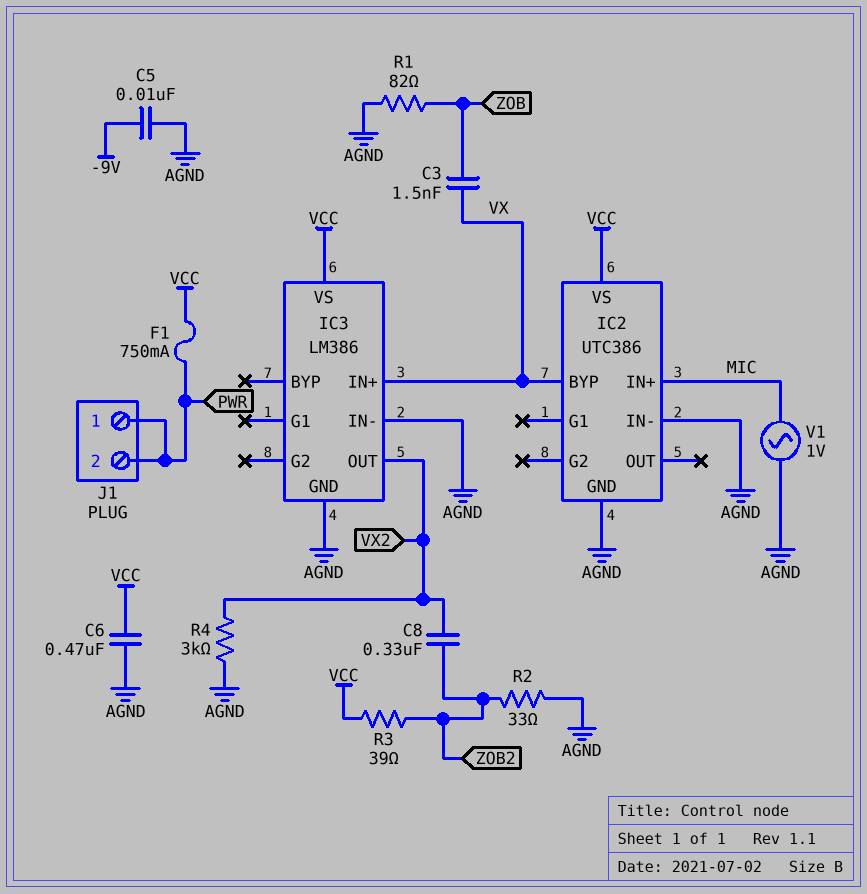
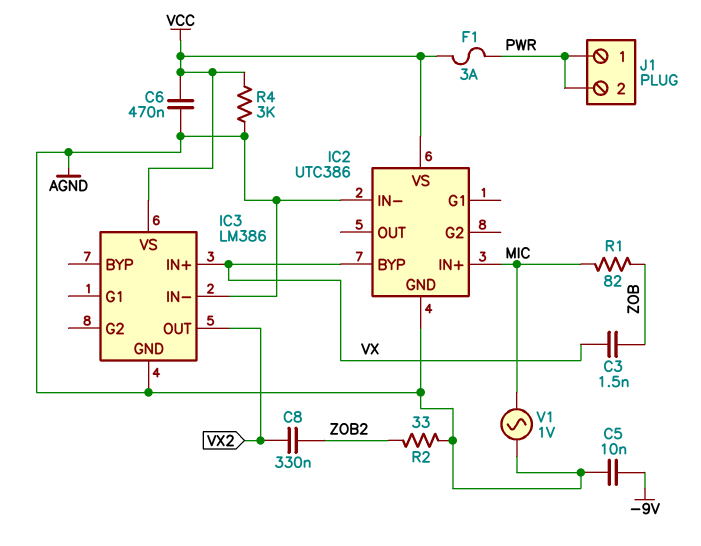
F1: 750mA (PWR, VCC) -> 3A (PWR, VCC)
R1: 82 (AGND, ZOB) -> 82 (MIC, ZOB)
R3: 39 (VCC, ZOB2) -> none
R4: 3k (AGND, VX2) -> 3k (AGND, VCC)

